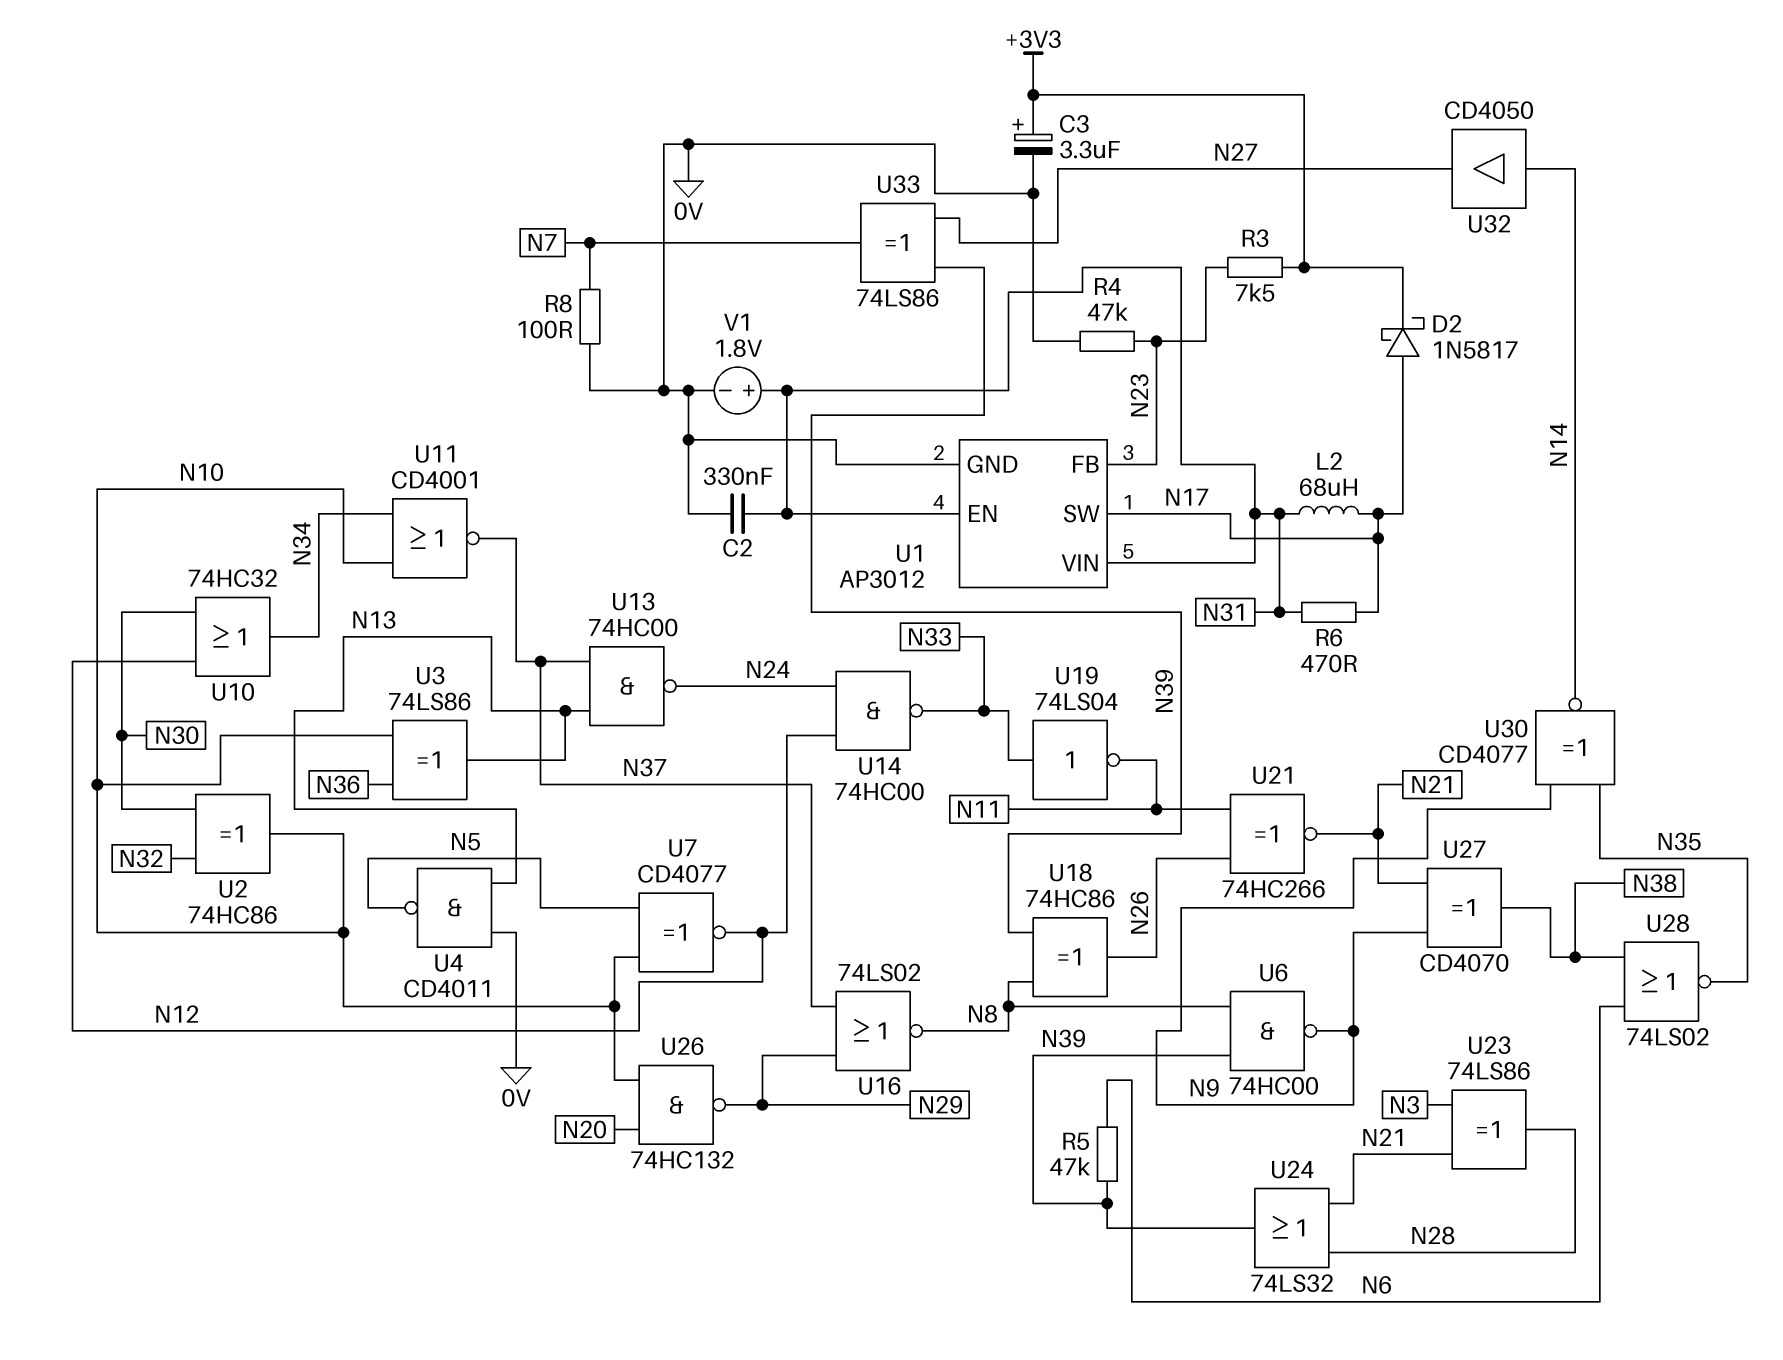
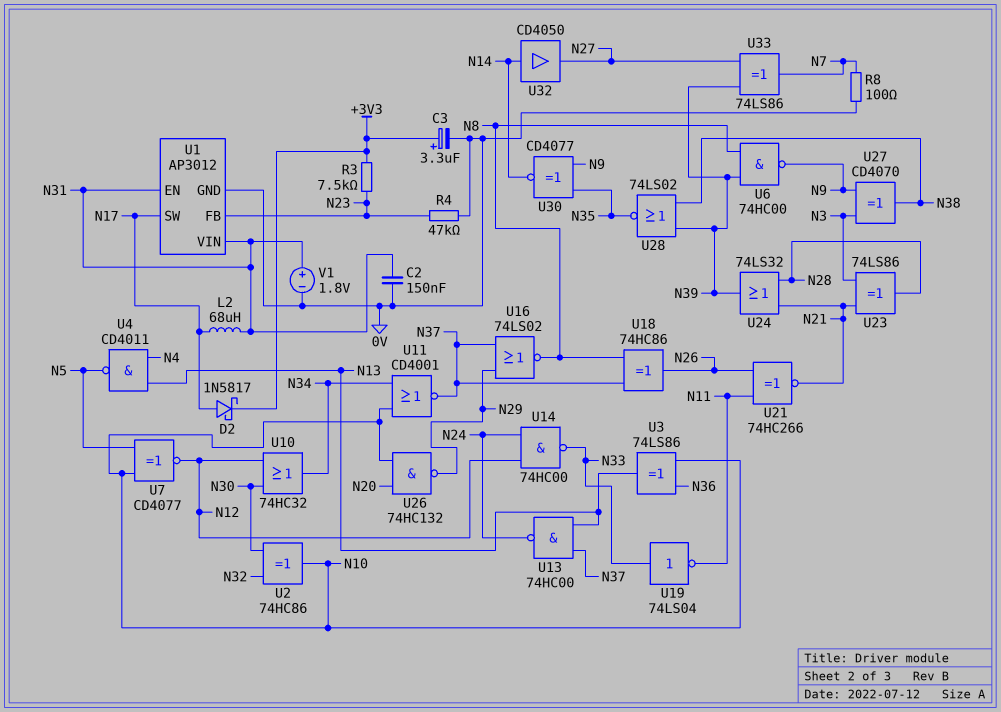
C2: 330nF (0V, N31) -> 150nF (0V, N31)
R5: 47k (N6, N39) -> none
R6: 470 (N17, N31) -> none
U4: NAND CD4011 (in 0V, in N13, out N5) -> NAND CD4011 (in N4, in N13, out N5)
U18: XOR 74HC86 (in N8, in N39, out N26) -> XOR 74HC86 (in N8, in N37, out N26)
U27: XOR CD4070 (in N9, in N21, out N38) -> XOR CD4070 (in N3, in N9, out N38)
U28: NOR 74LS02 (in N6, in N38, out N35) -> NOR 74LS02 (in N38, in N39, out N35)

